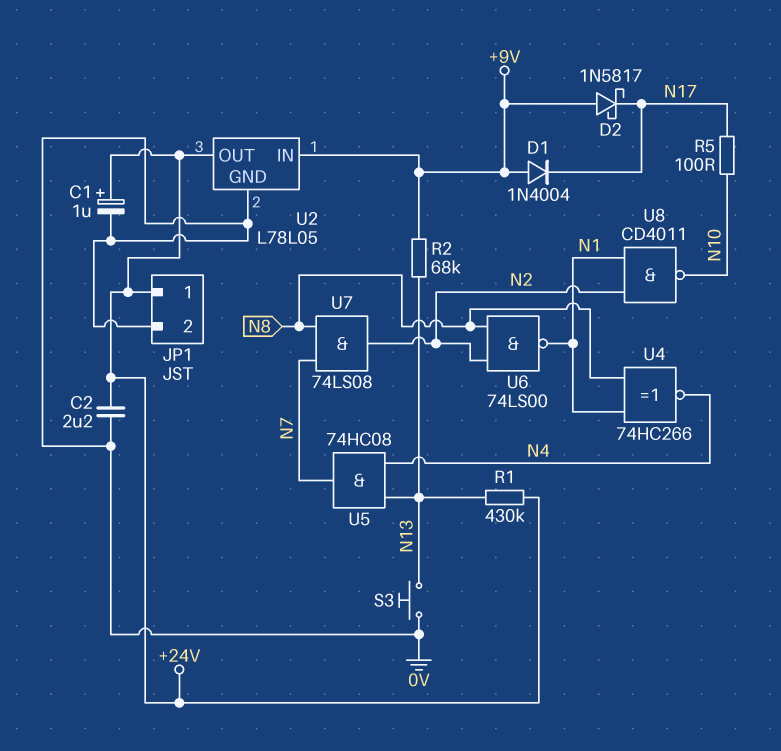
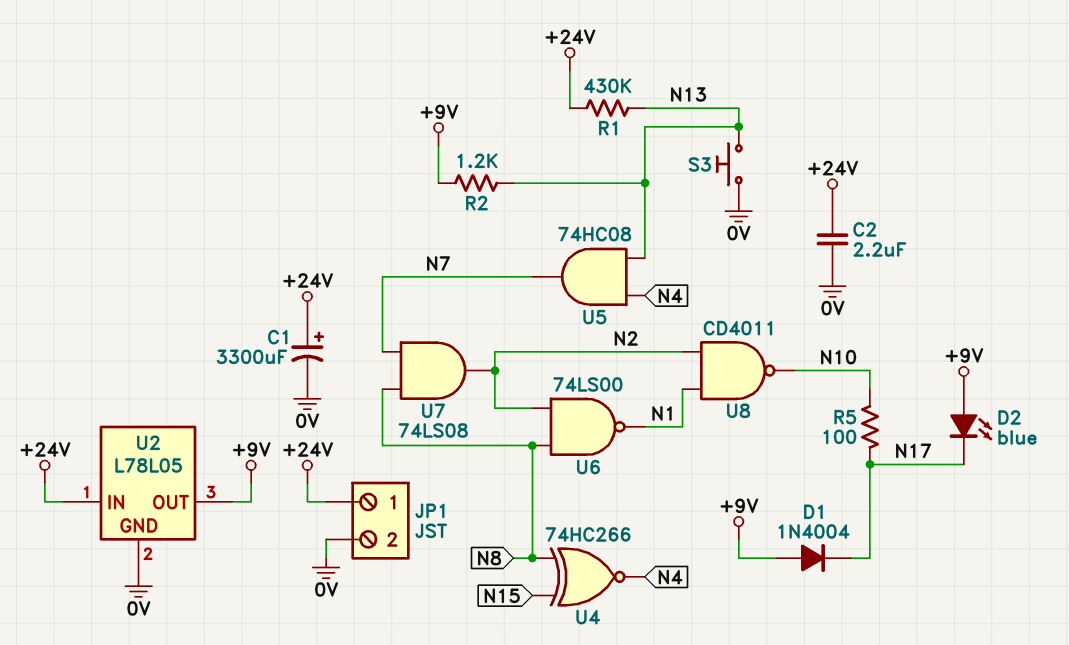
C1: 1uF (plus +24V, minus 0V) -> 3300uF (plus +24V, minus 0V)
D2: schottky 1N5817 (A +9V, K N17) -> LED blue (A +9V, K N17)
R2: 68k (+9V, N13) -> 1.2k (+9V, N13)
U2 pin IN: +9V -> +24V
U2 pin OUT: +24V -> +9V
U4: XNOR 74HC266 (in N1, in N8, out N4) -> XNOR 74HC266 (in N8, in N15, out N4)

